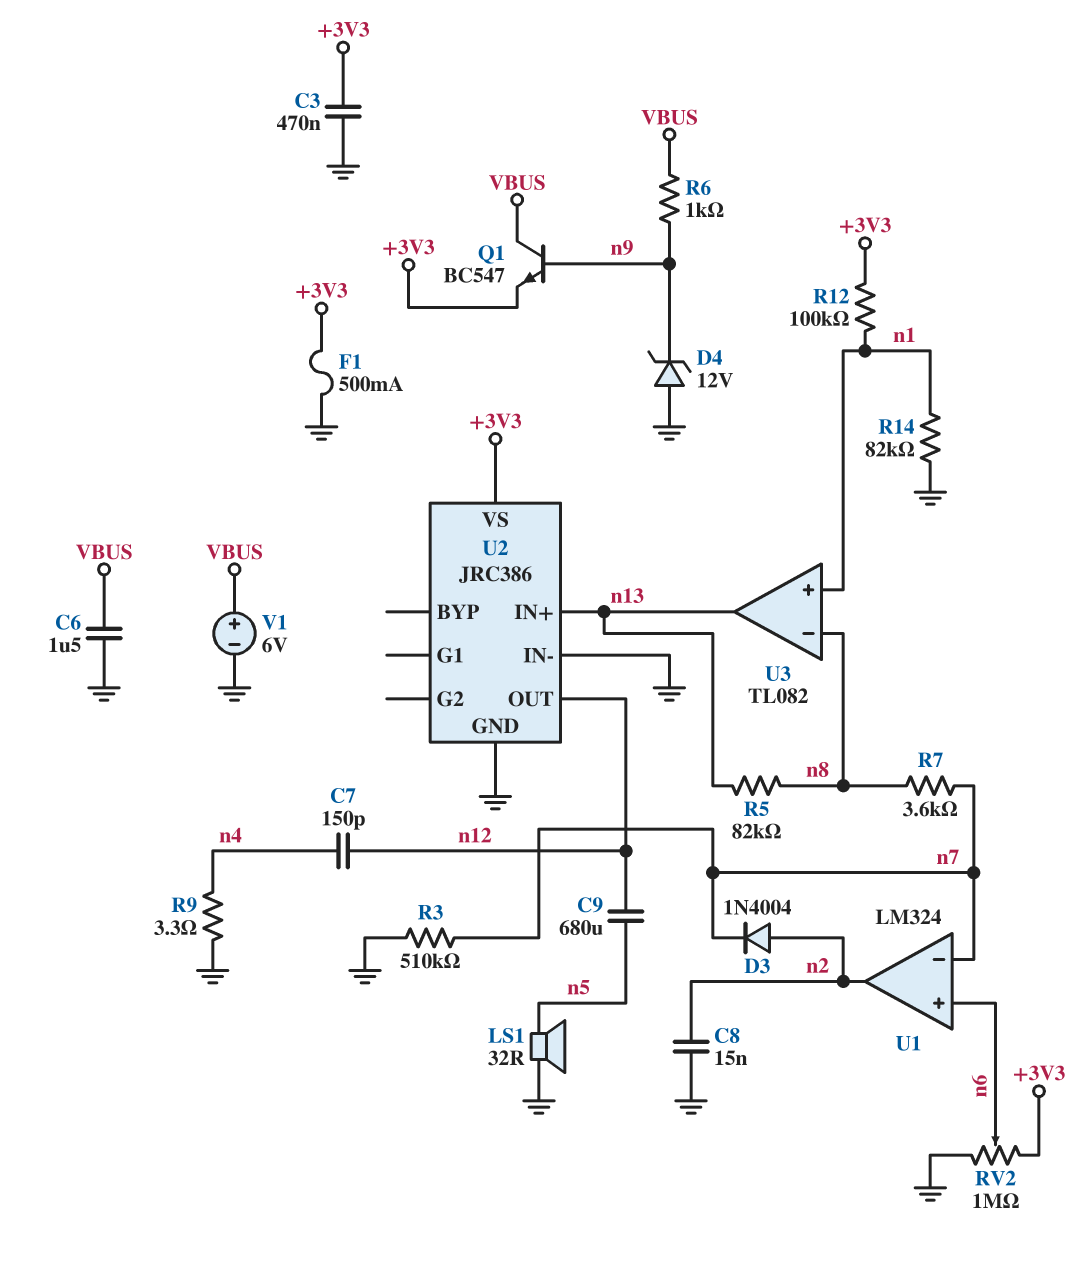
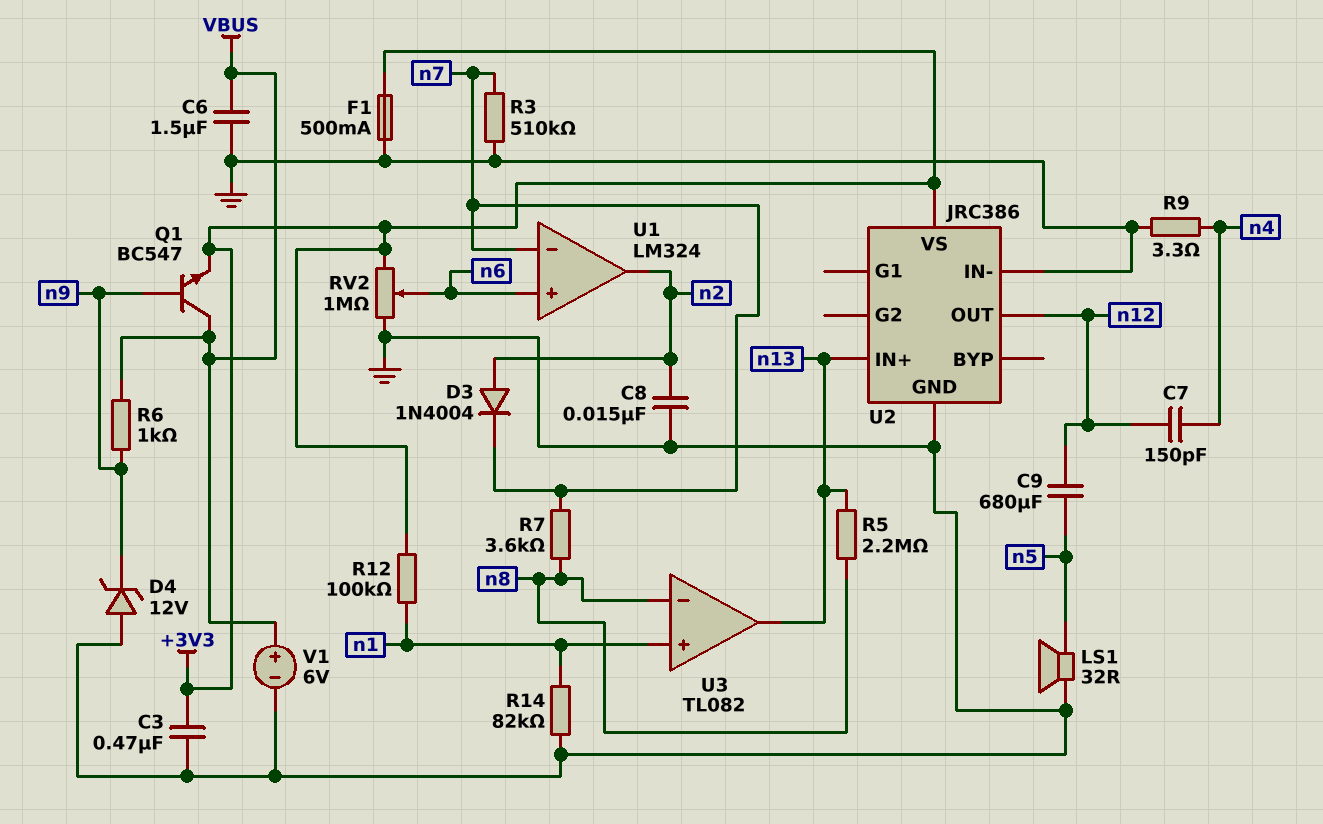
R5: 82k (n8, n13) -> 2.2M (n8, n13)

